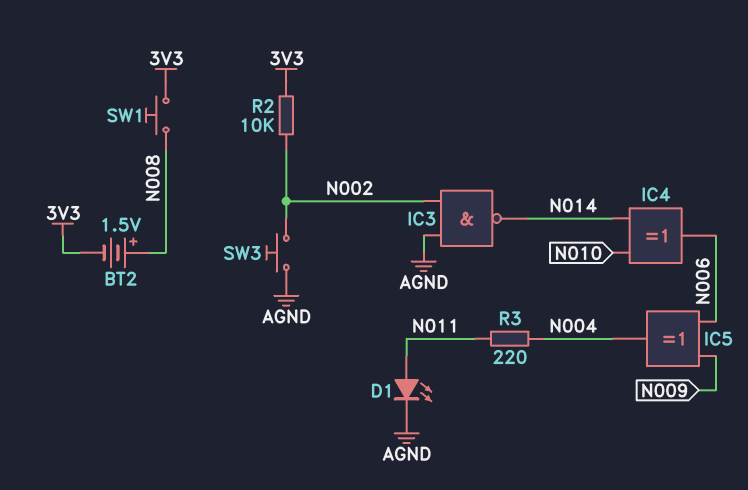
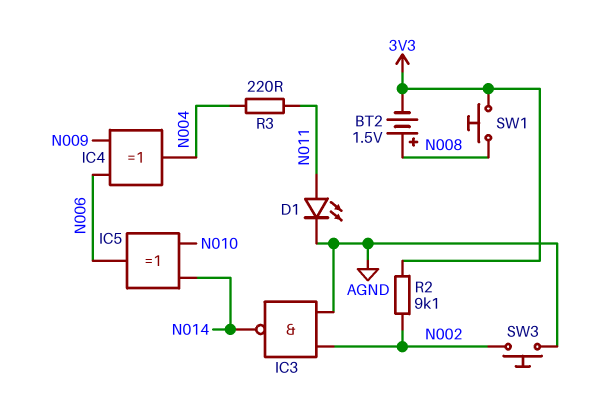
IC4: XOR (in N010, in N014, out N006) -> XOR (in N006, in N009, out N004)
IC5: XOR (in N006, in N009, out N004) -> XOR (in N010, in N014, out N006)
R2: 10k (3V3, N002) -> 9.1k (3V3, N002)

